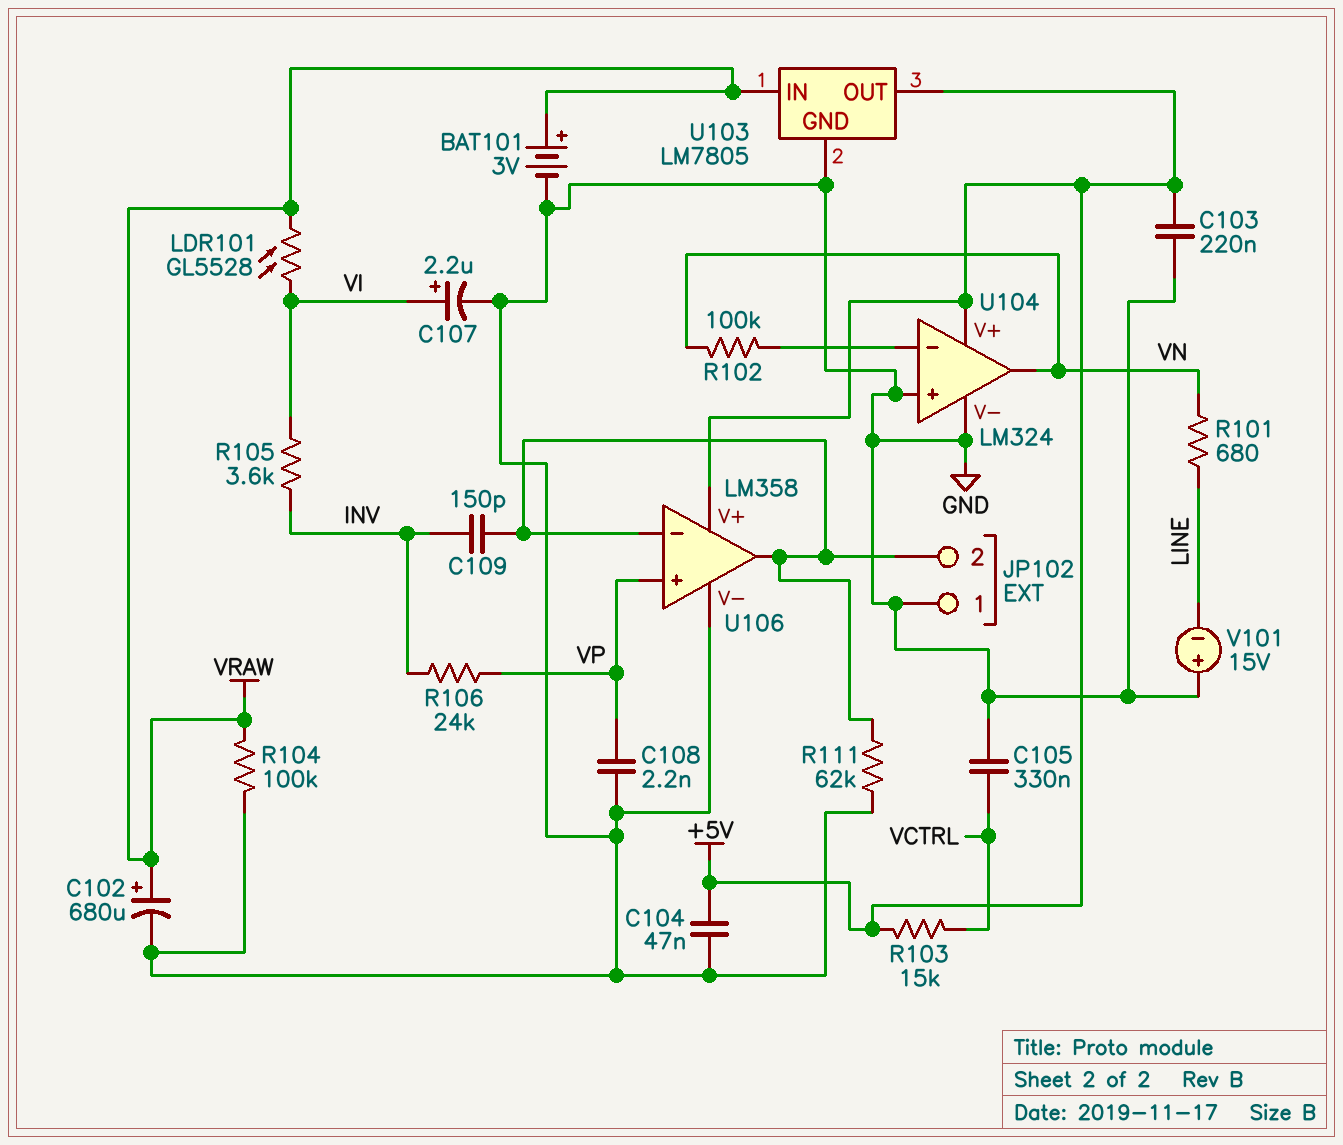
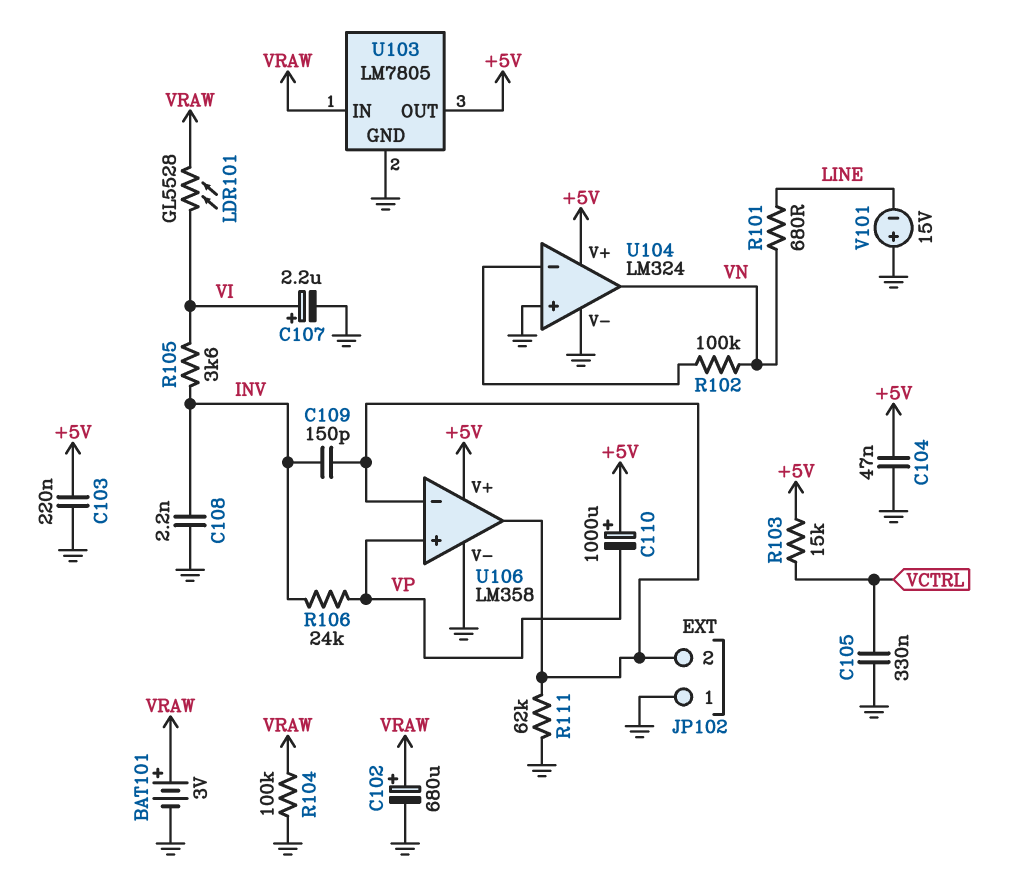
C108: 2.2nF (GND, VP) -> 2.2nF (GND, INV)
C110: none -> 1000uF (plus +5V, minus VP)

